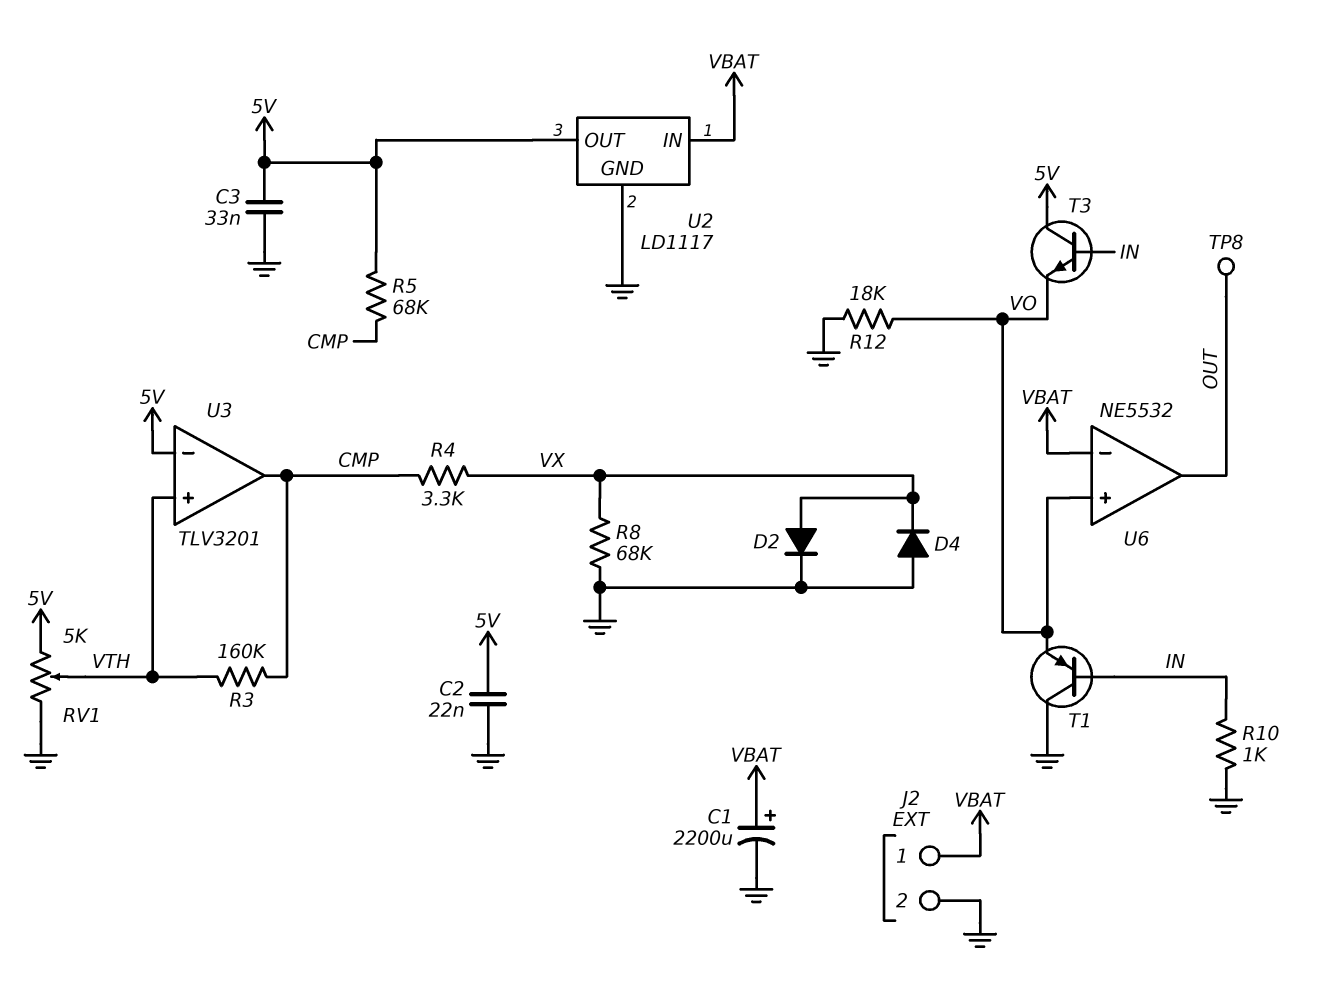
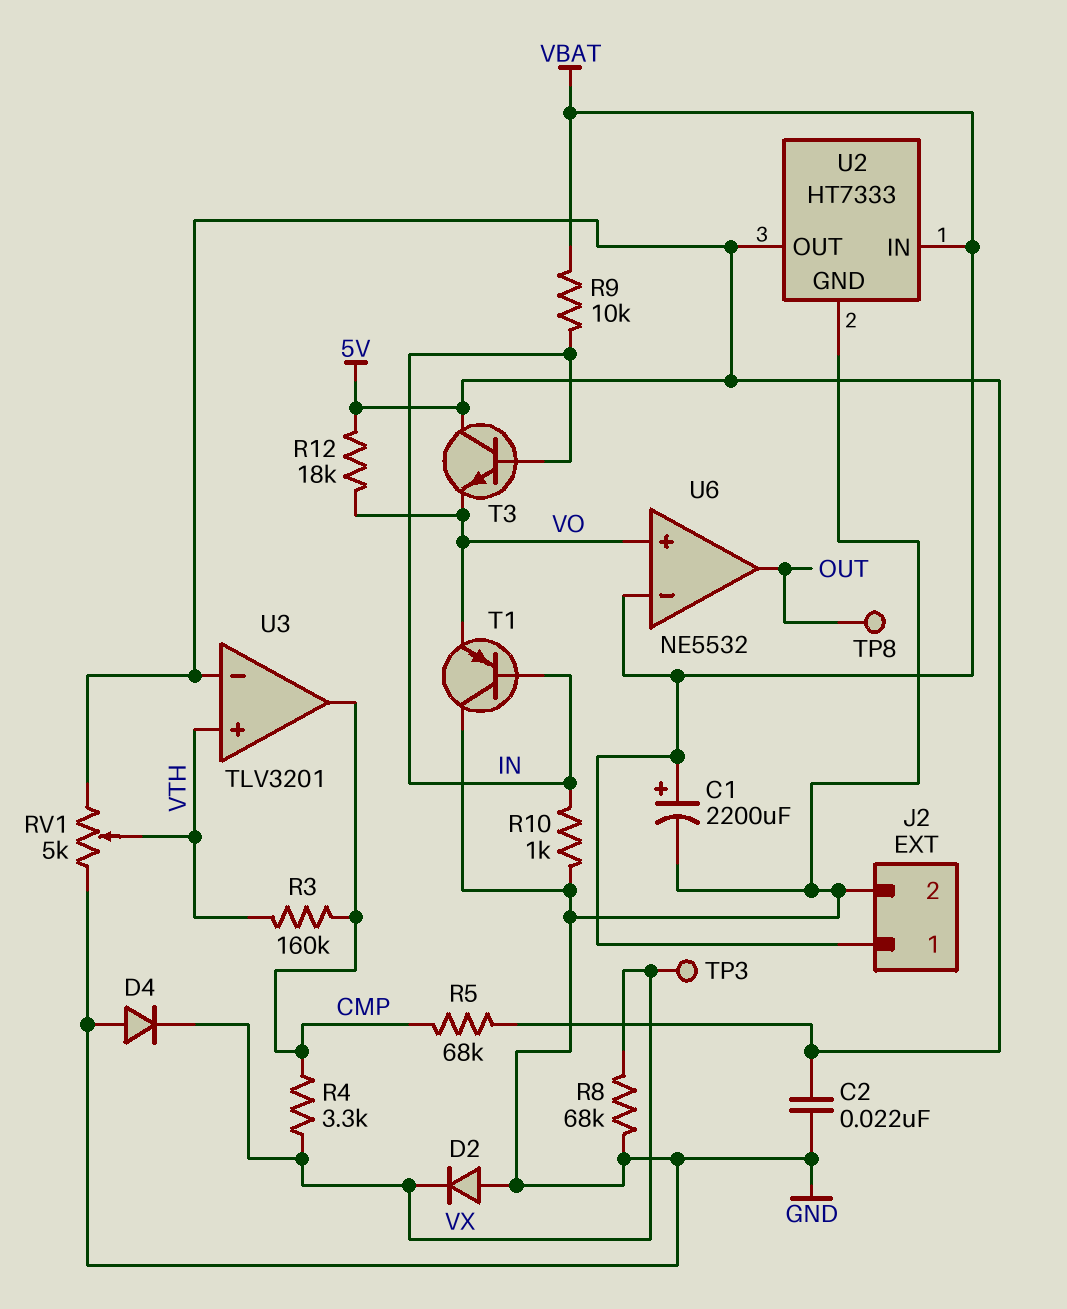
C3: 33nF (5V, GND) -> none
D2: diode (A VX, K GND) -> diode (A GND, K VX)
R9: none -> 10k (IN, VBAT)
R12: 18k (GND, VO) -> 18k (5V, VO)
TP3: none -> test point (VX)
U2: LD1117 -> HT7333

